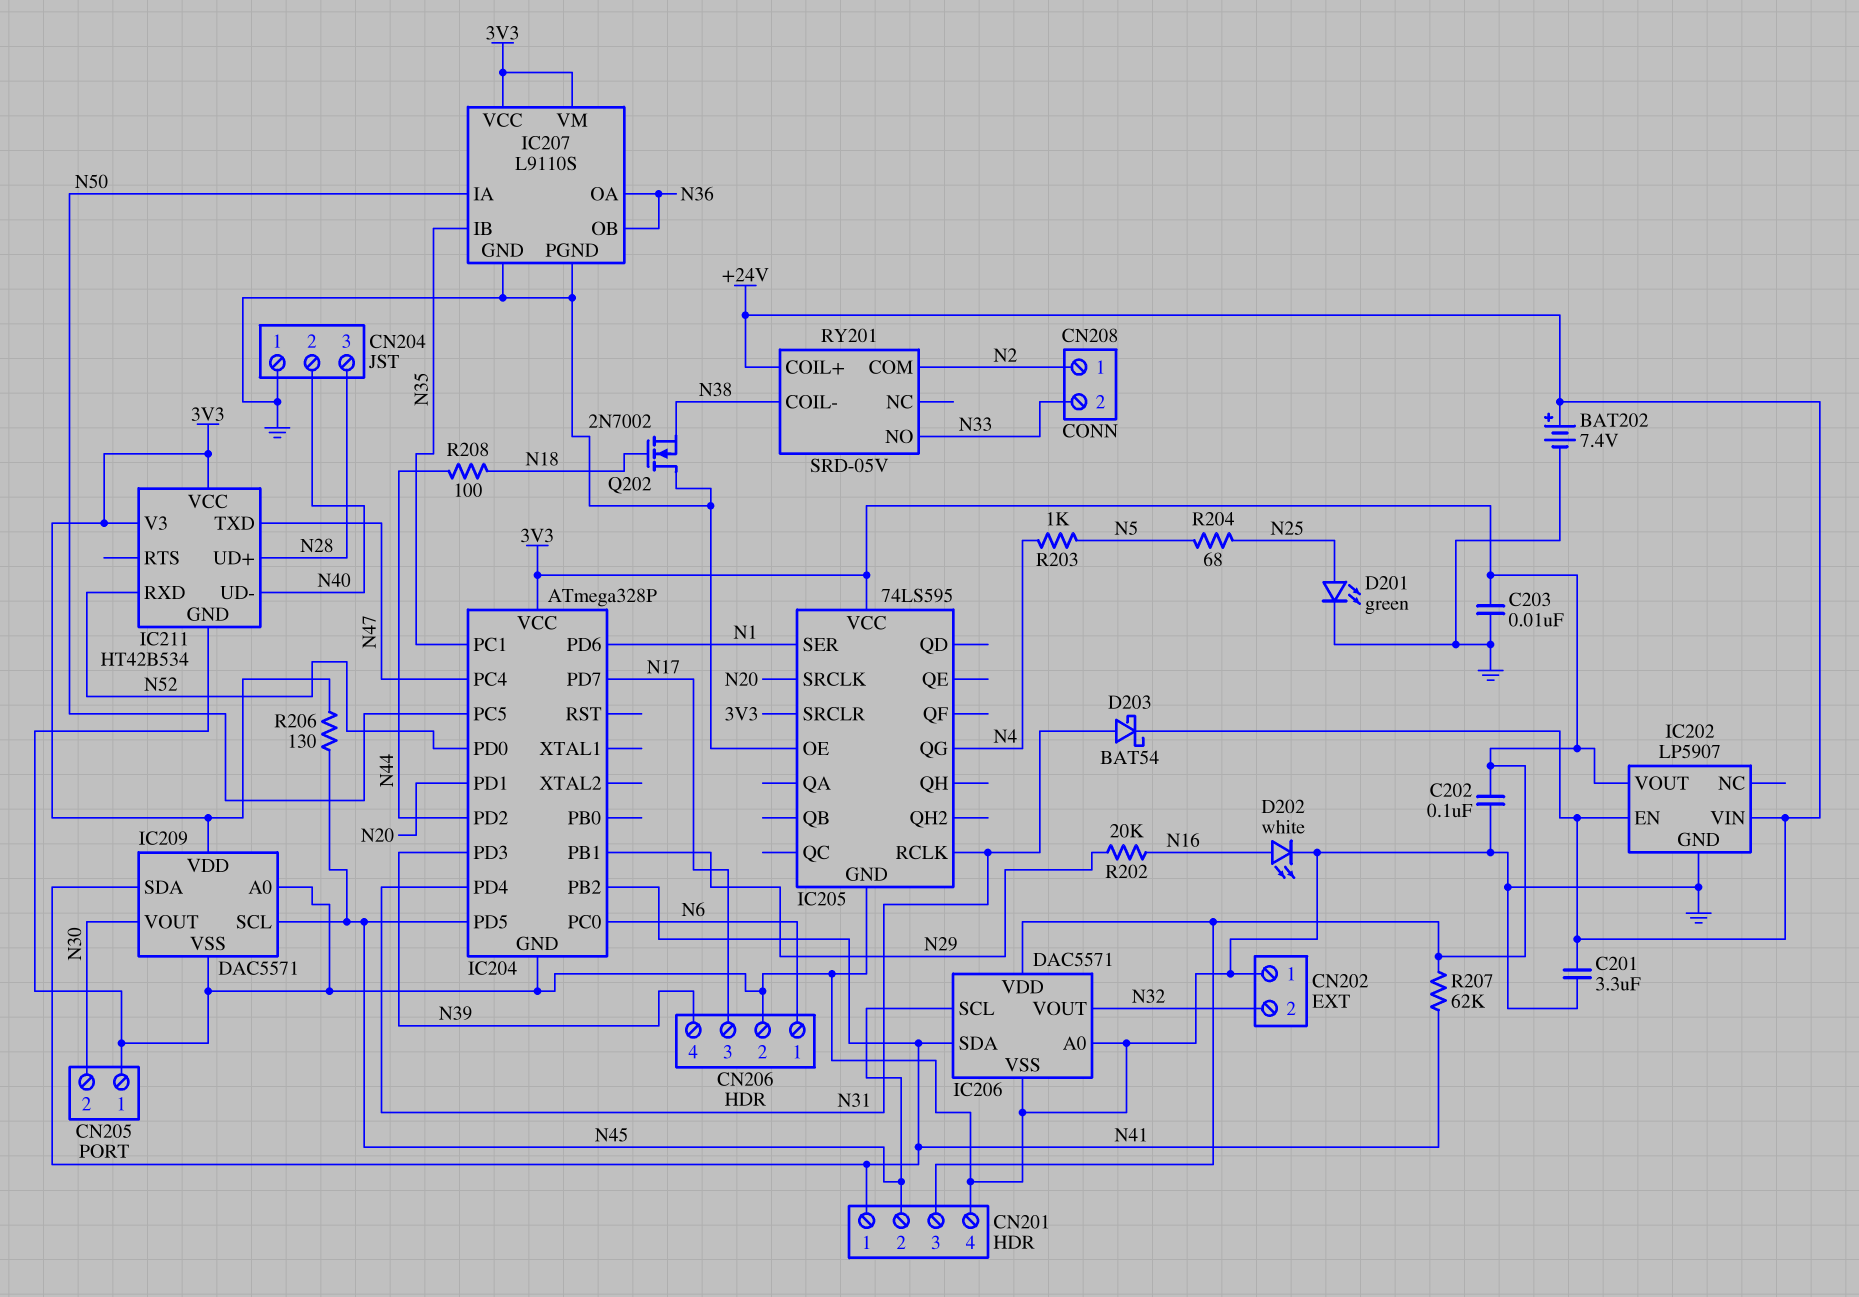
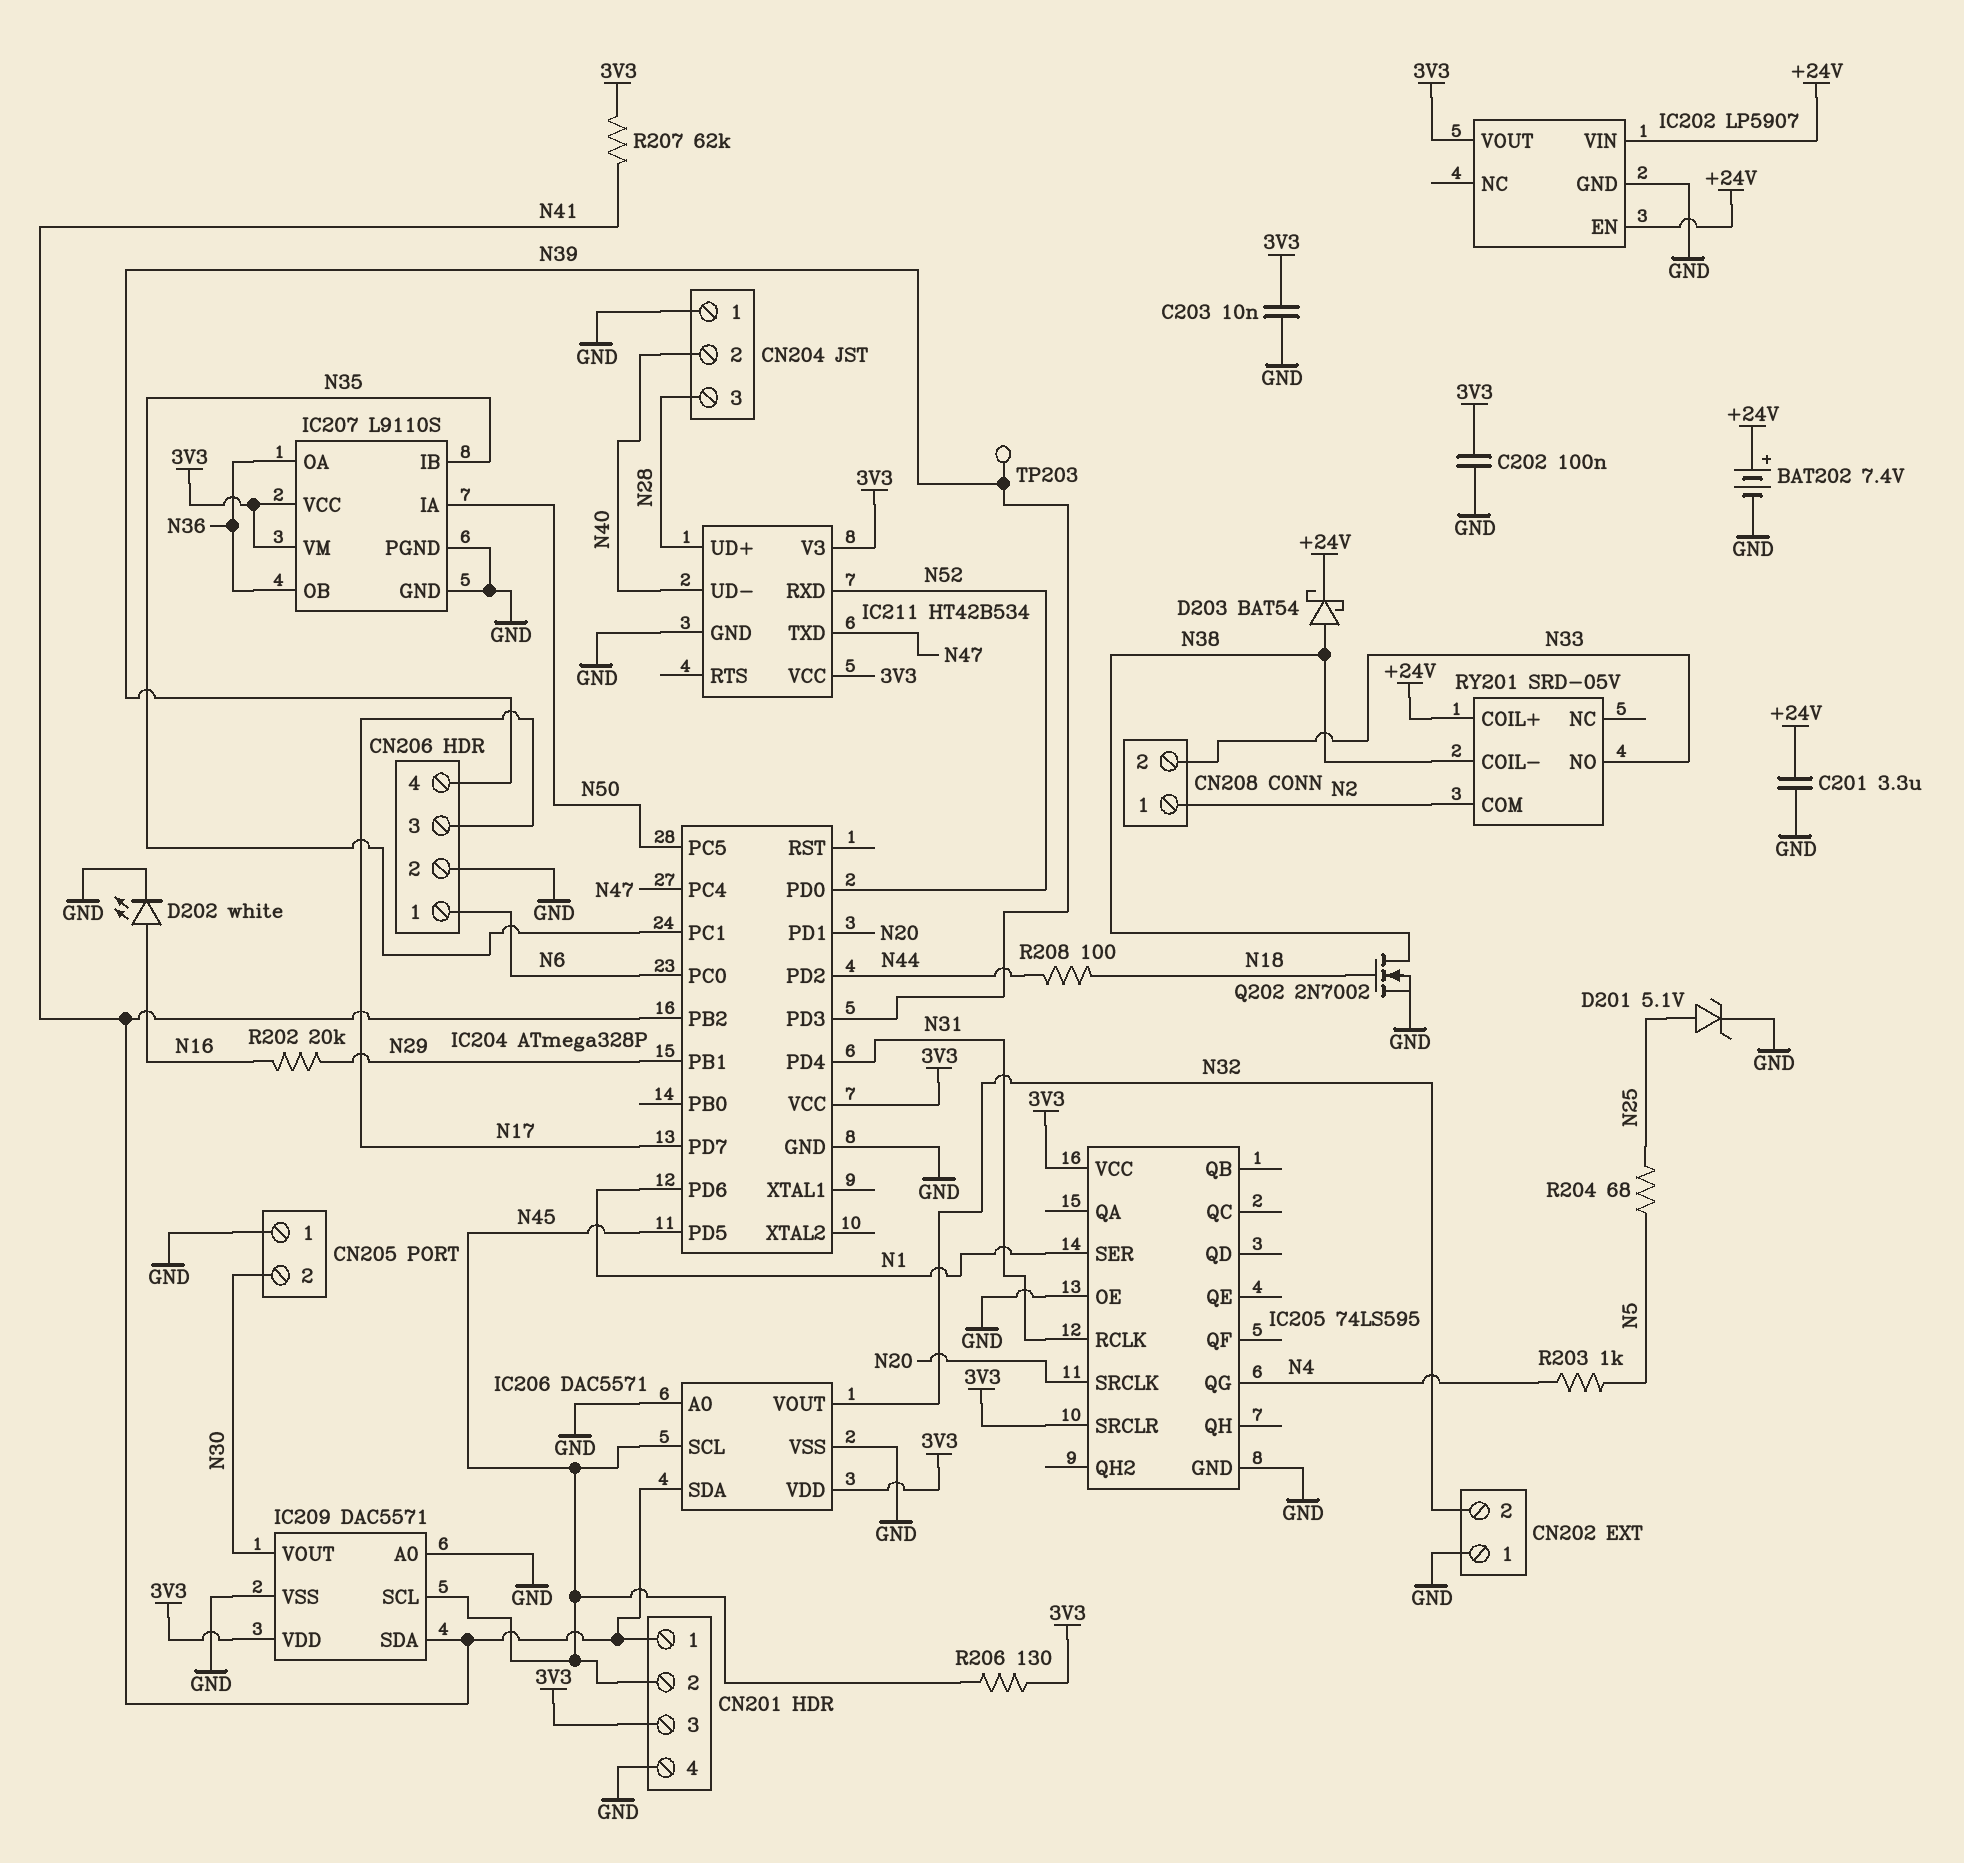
D201: LED green (A N25, K GND) -> zener 5.1V (A N25, K GND)
D203: schottky BAT54 (A N31, K +24V) -> schottky BAT54 (A N38, K +24V)
Q202: NMOS 2N7002 (G N18, D GND, S N38) -> NMOS 2N7002 (G N18, D N38, S GND)
TP203: none -> test point (N39)

